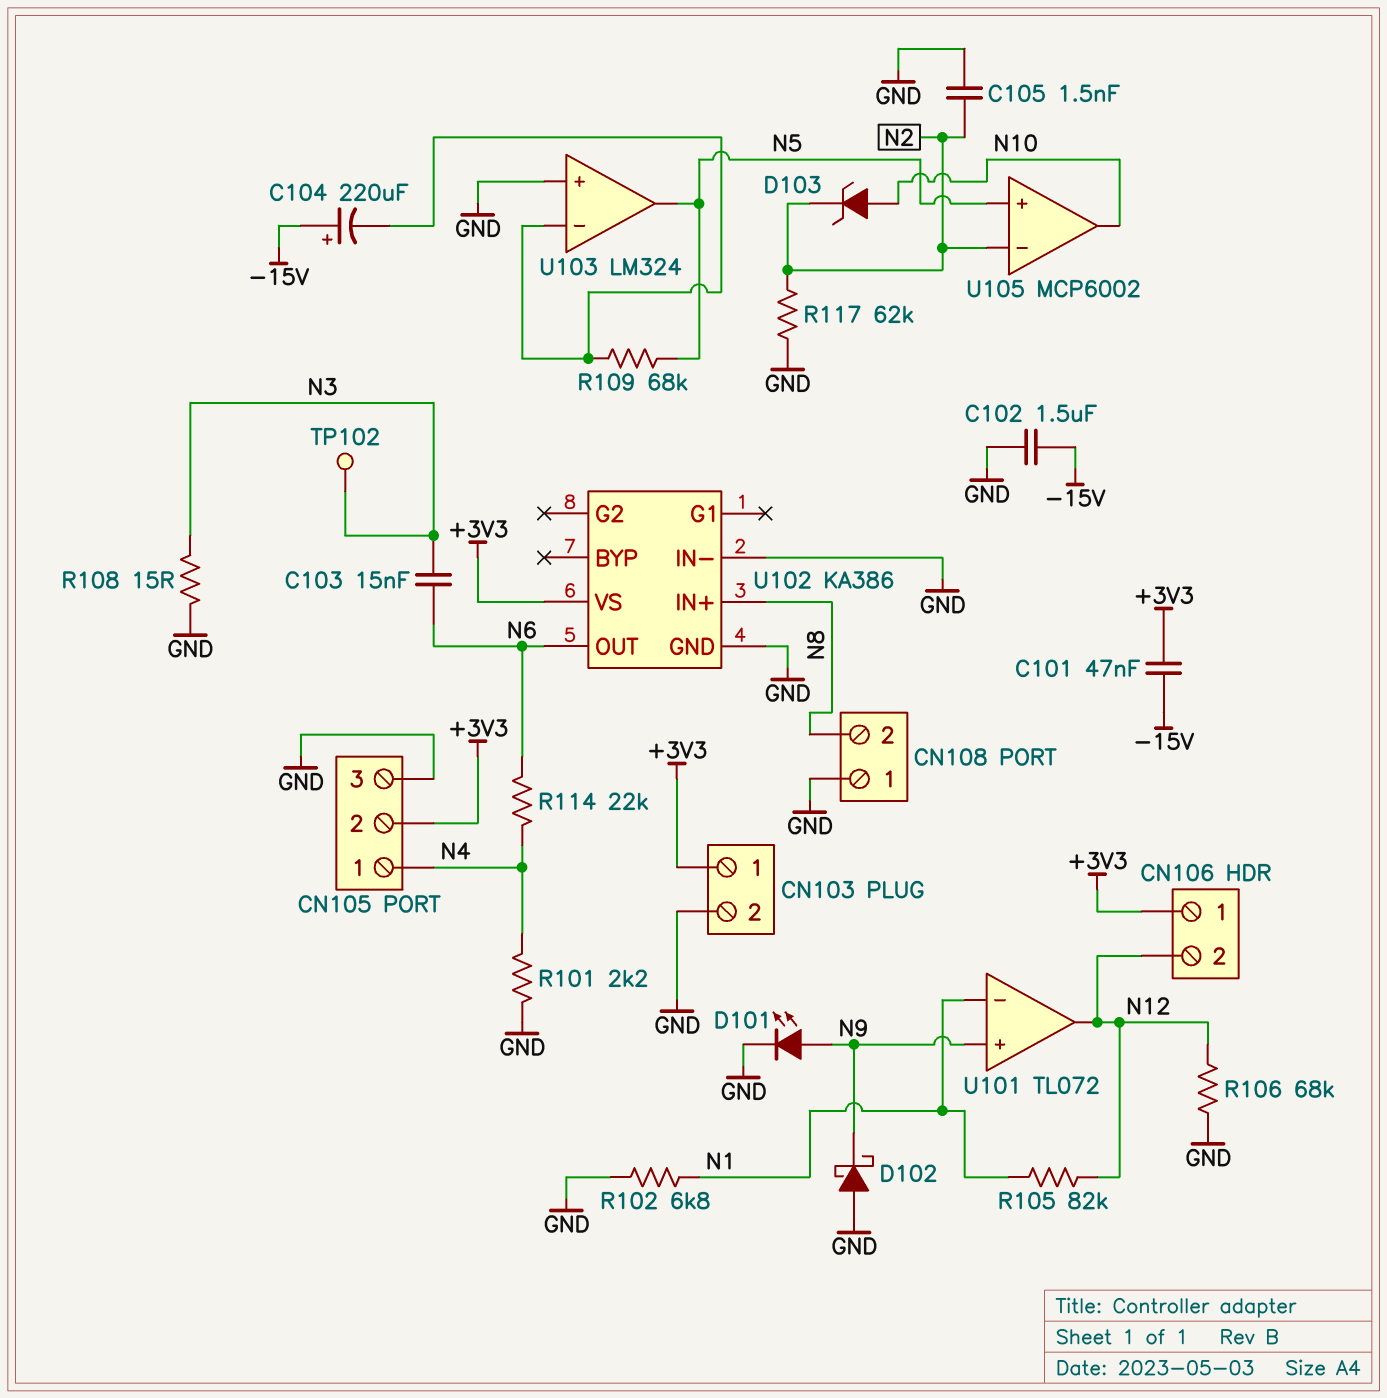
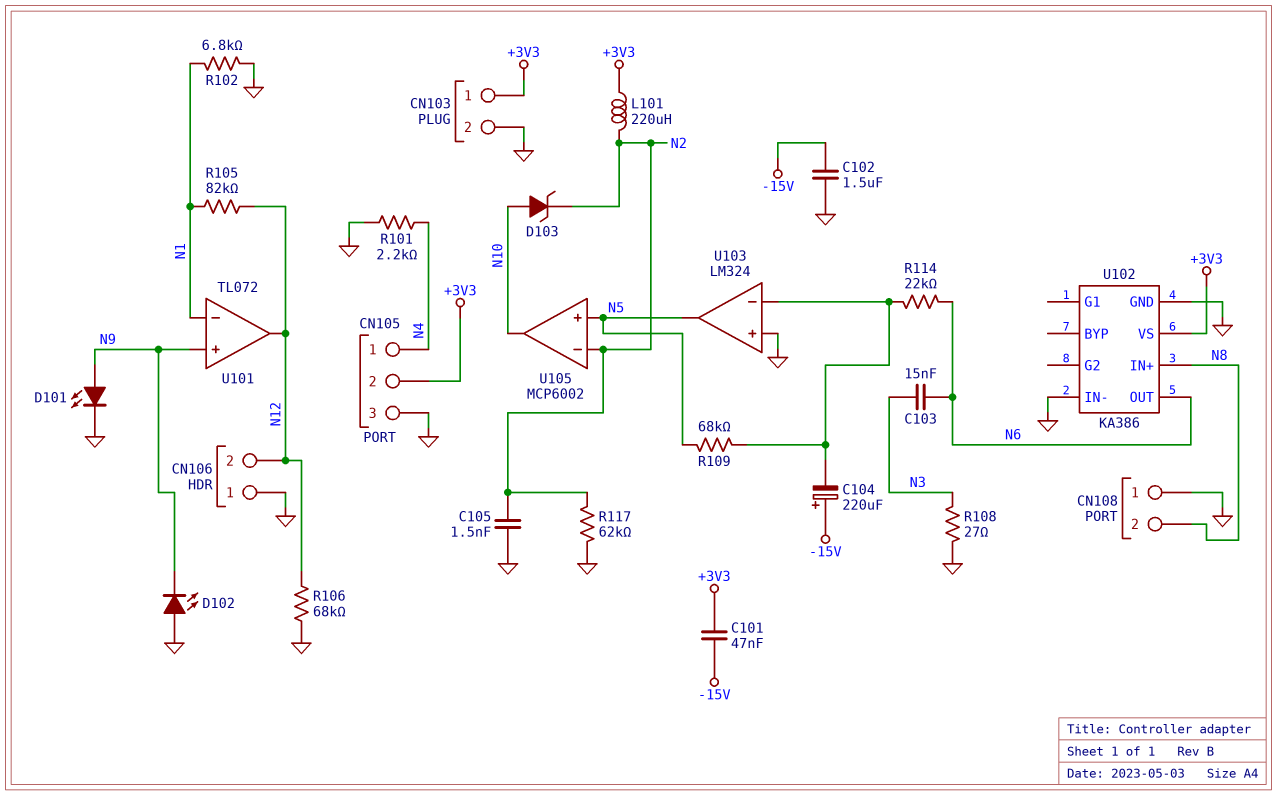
CN106 pin 1: +3V3 -> GND
D102: schottky (A GND, K N9) -> LED (A GND, K N9)
L101: none -> 220uH (+3V3, N2)
R108: 15 (GND, N3) -> 27 (GND, N3)
R114: 22k (N4, N6) -> 22k (N6, U103/in-)
TP102: test point (N3) -> none

